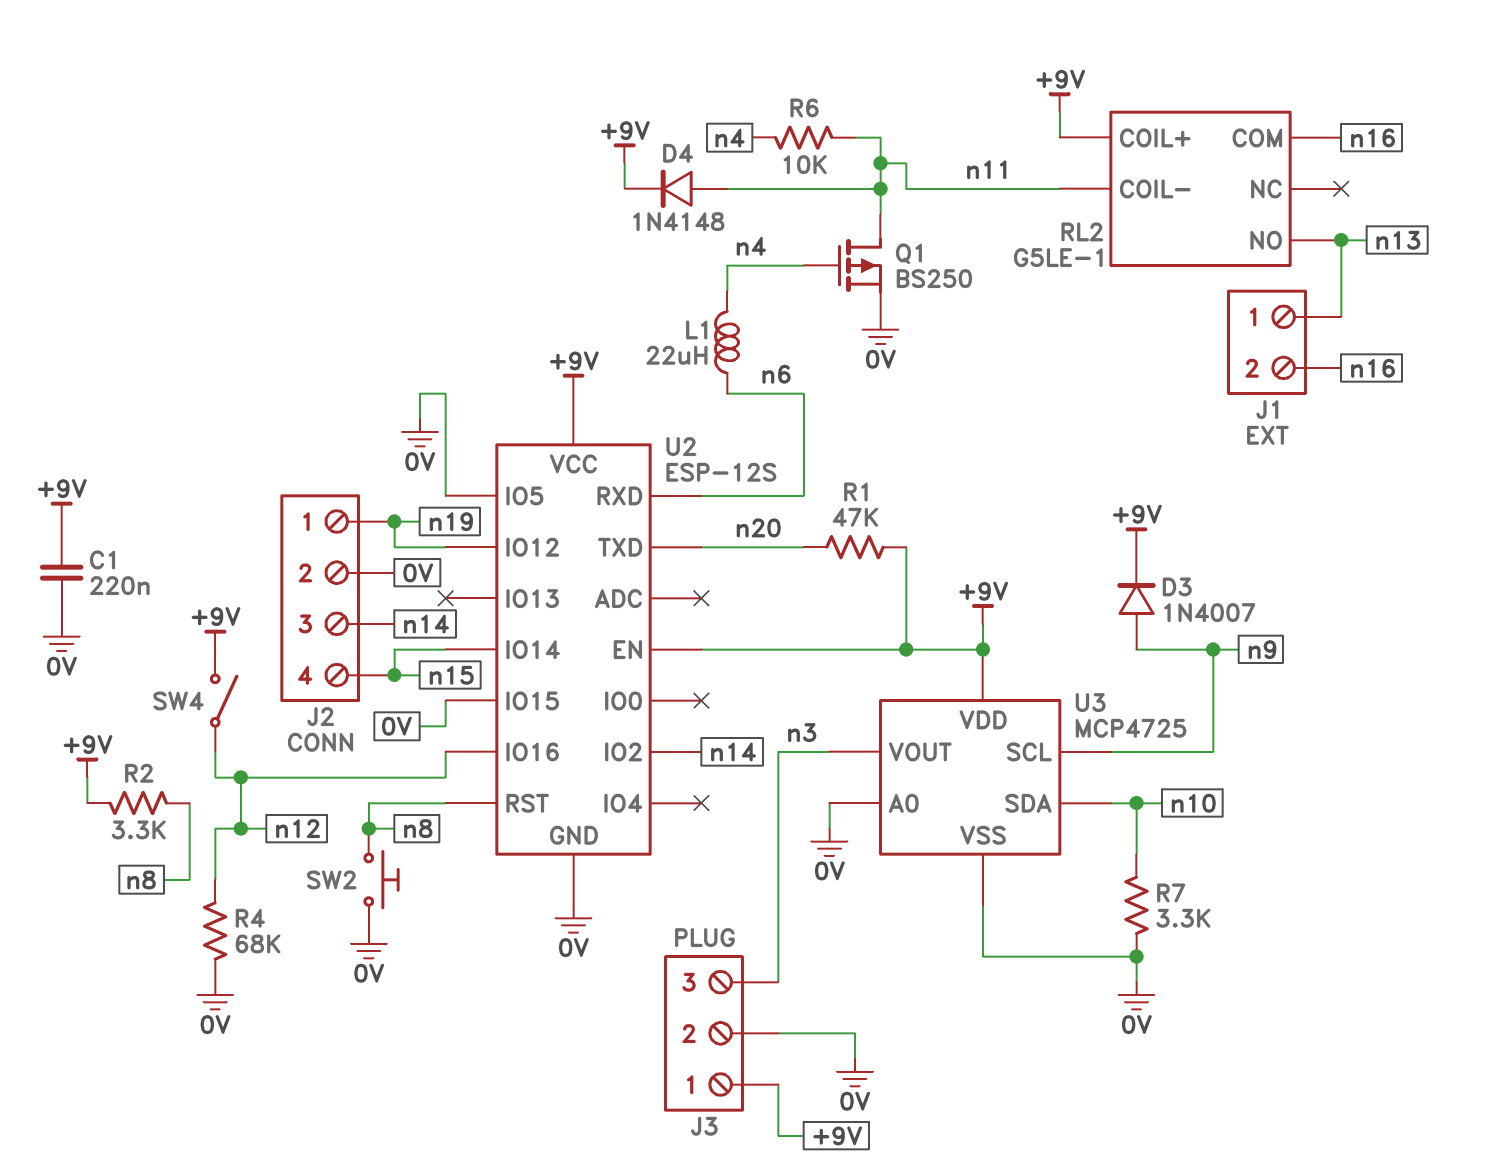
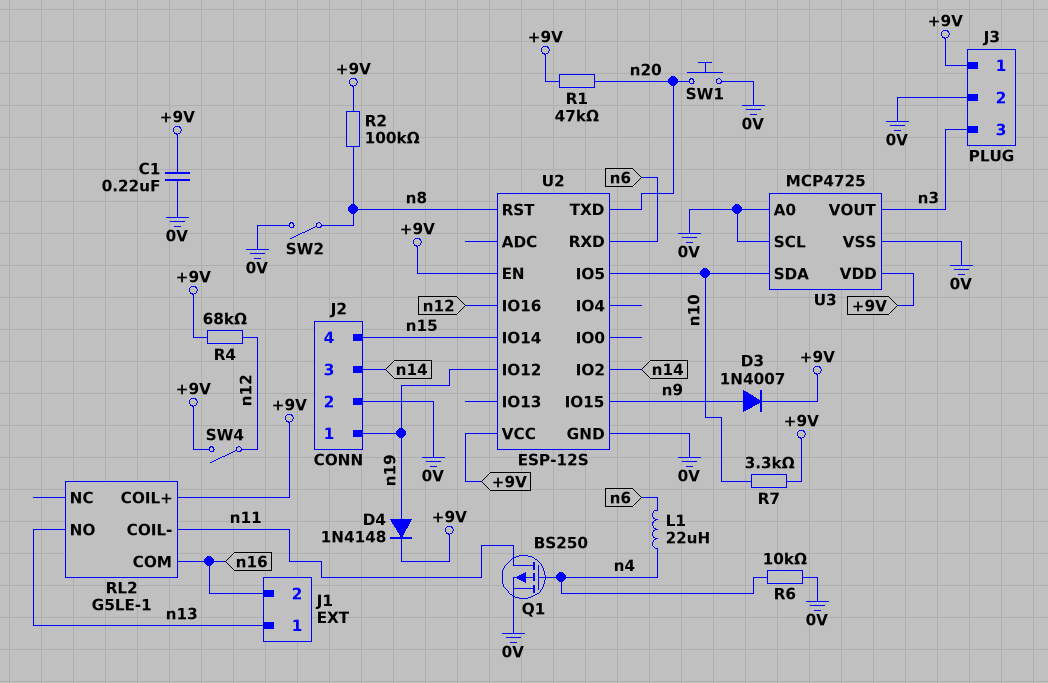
D4: diode 1N4148 (A n11, K +9V) -> diode 1N4148 (A n19, K +9V)
R2: 3.3k (+9V, n8) -> 100k (+9V, n8)
R4: 68k (0V, n12) -> 68k (+9V, n12)
R6: 10k (n4, n11) -> 10k (0V, n4)
R7: 3.3k (0V, n10) -> 3.3k (+9V, n10)
SW1: none -> button (0V, n20)
SW2: button (0V, n8) -> switch (0V, n8)
U2 pin IO5: 0V -> n10
U2 pin IO15: 0V -> n9
U3 pin SCL: n9 -> 0V

